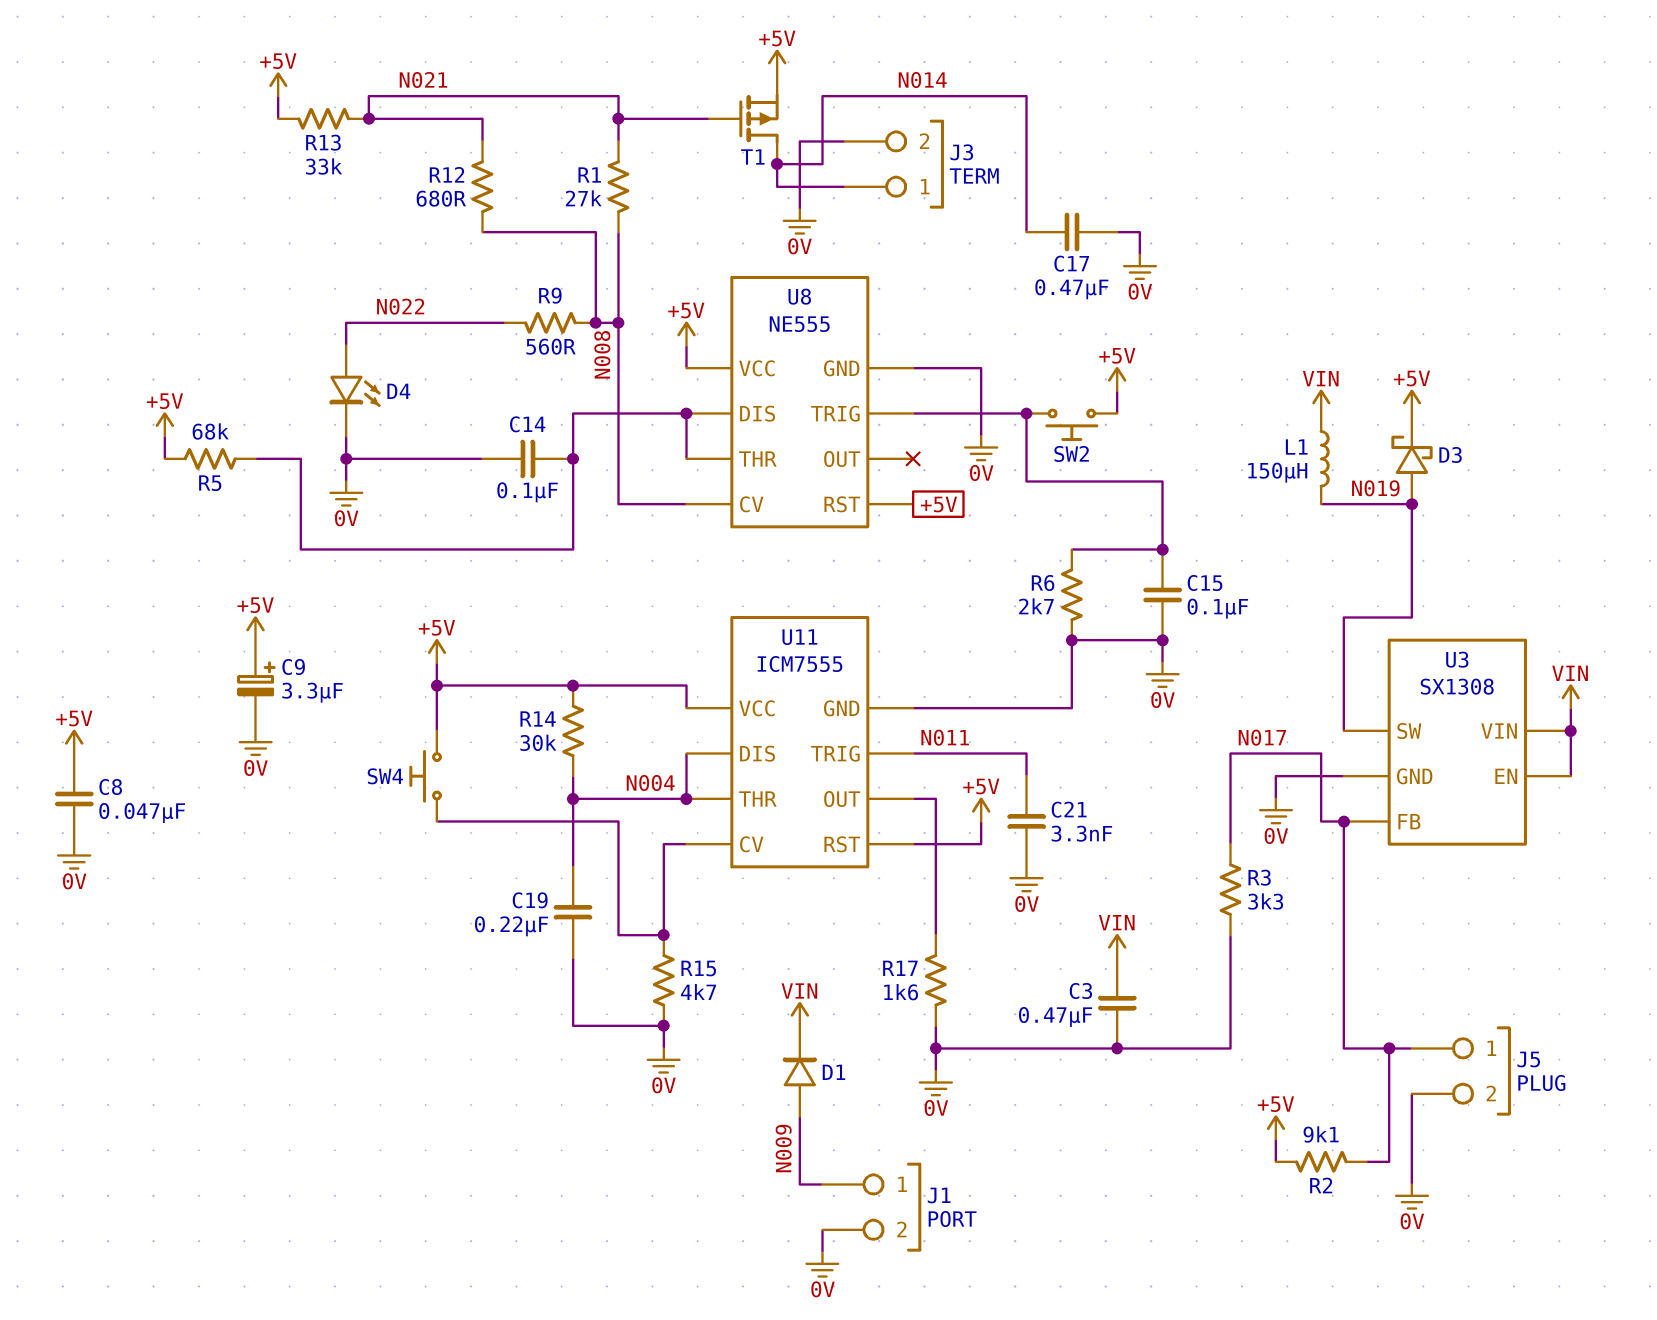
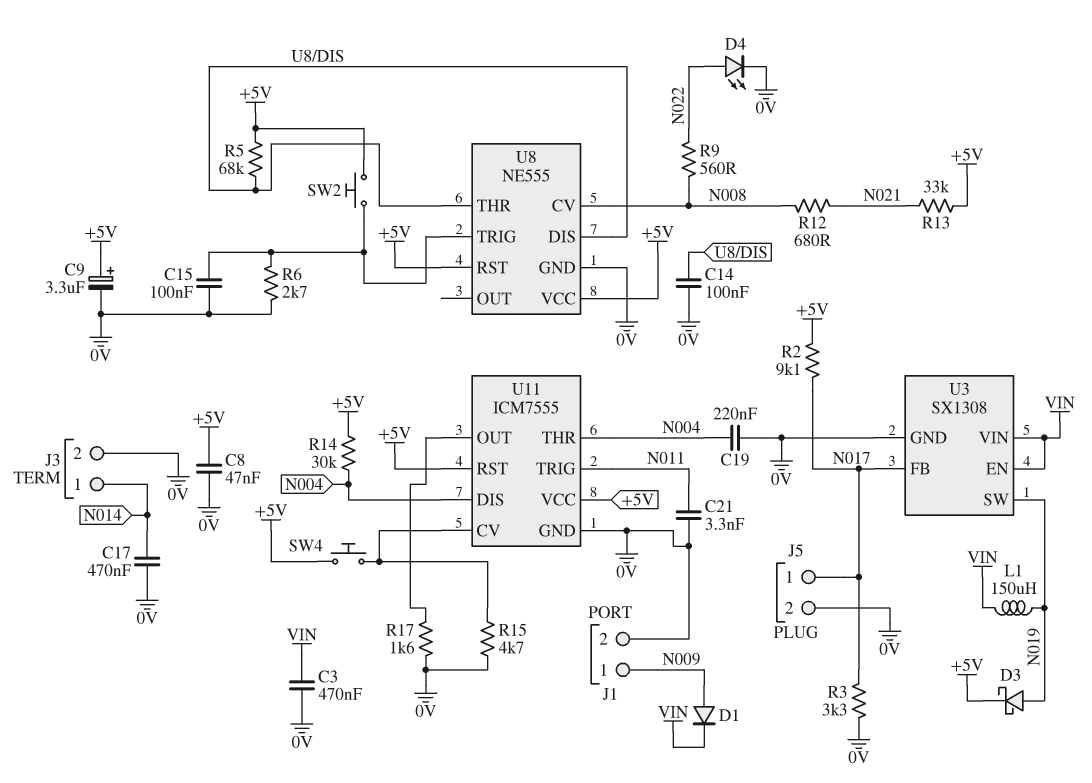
R1: 27k (N008, N021) -> none
T1: PMOS (G N021, D N014, S +5V) -> none

